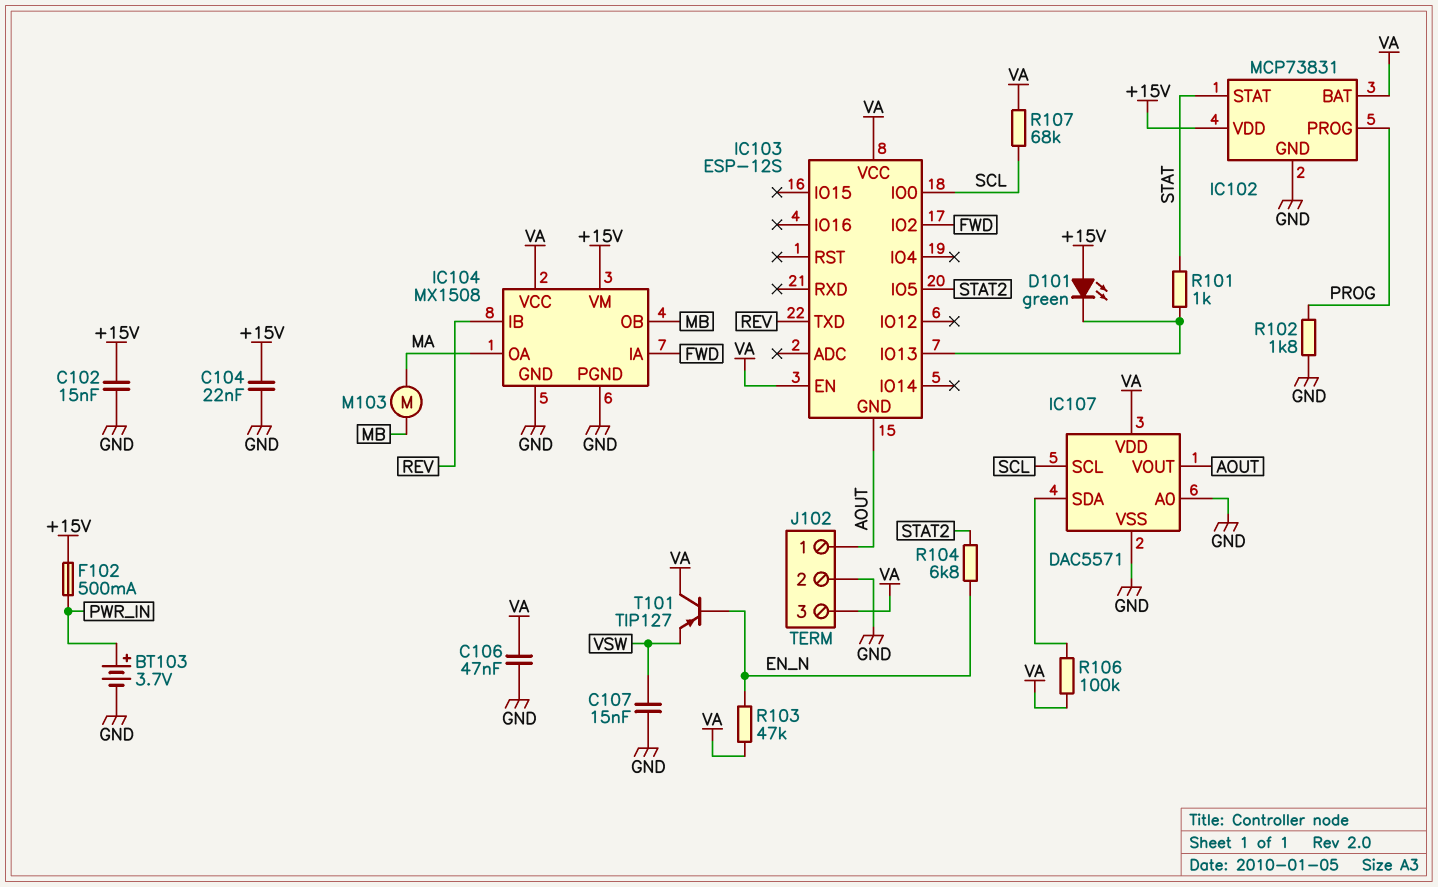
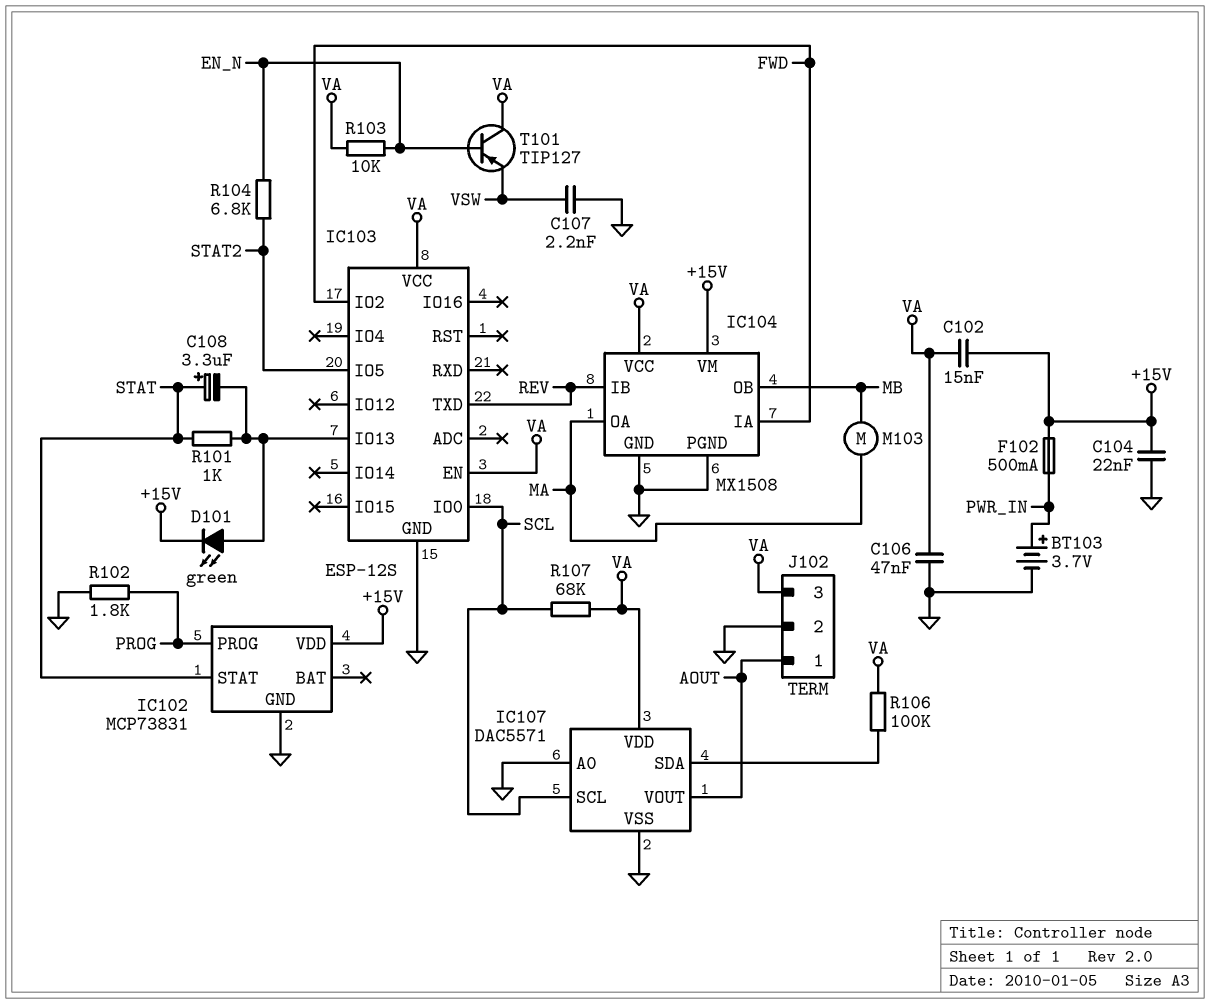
C102: 15nF (+15V, GND) -> 15nF (+15V, VA)
C107: 15nF (GND, VSW) -> 2.2nF (GND, VSW)
C108: none -> 3.3uF (plus STAT, minus IC103/IO13)
D101: LED green (A +15V, K IC103/IO13) -> LED green (A IC103/IO13, K +15V)
IC102 pin BAT: VA -> none
IC103 pin GND: AOUT -> GND
R103: 47k (EN_N, VA) -> 10k (EN_N, VA)

